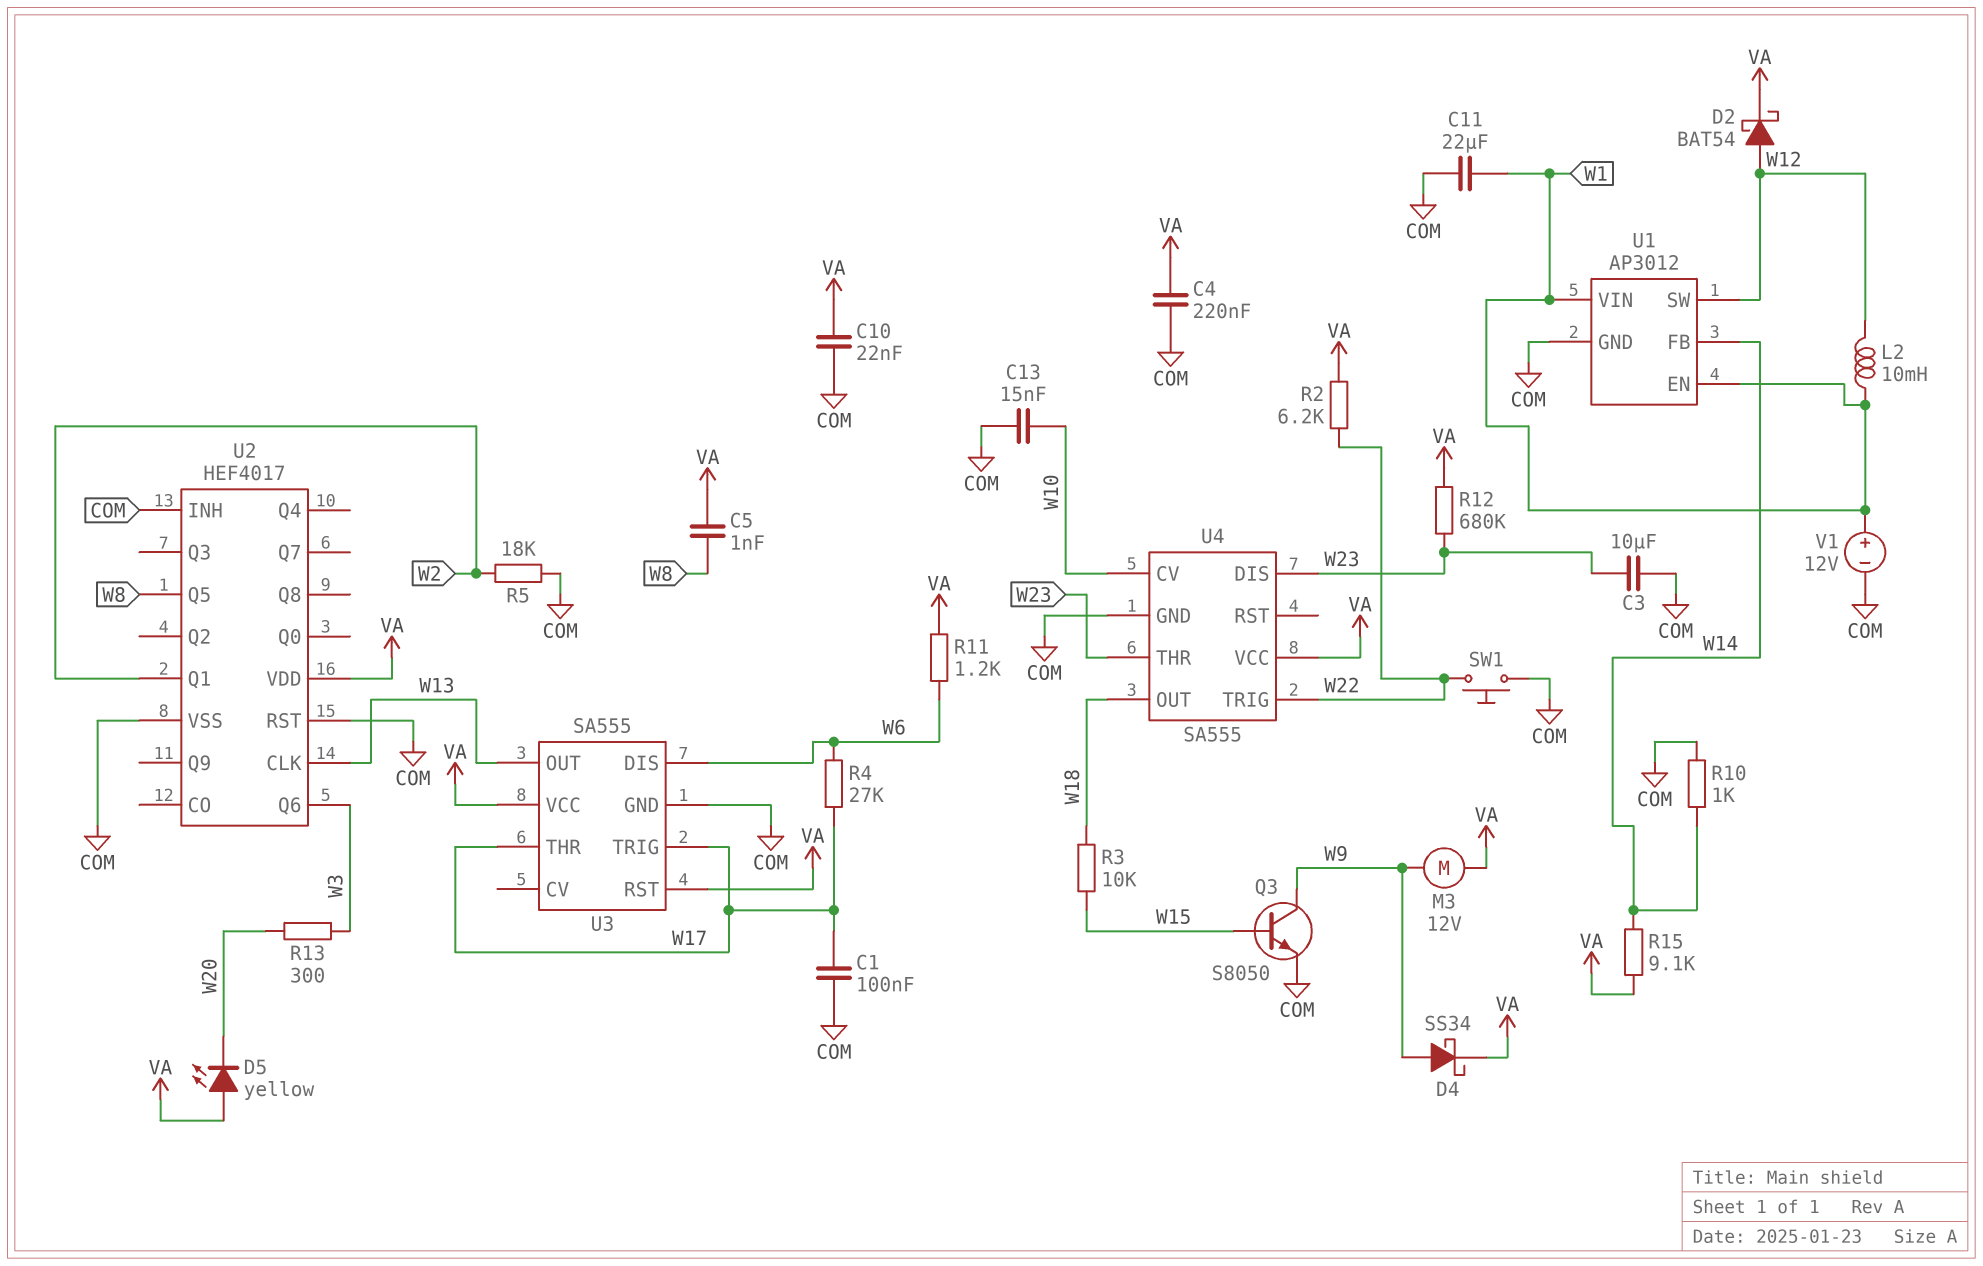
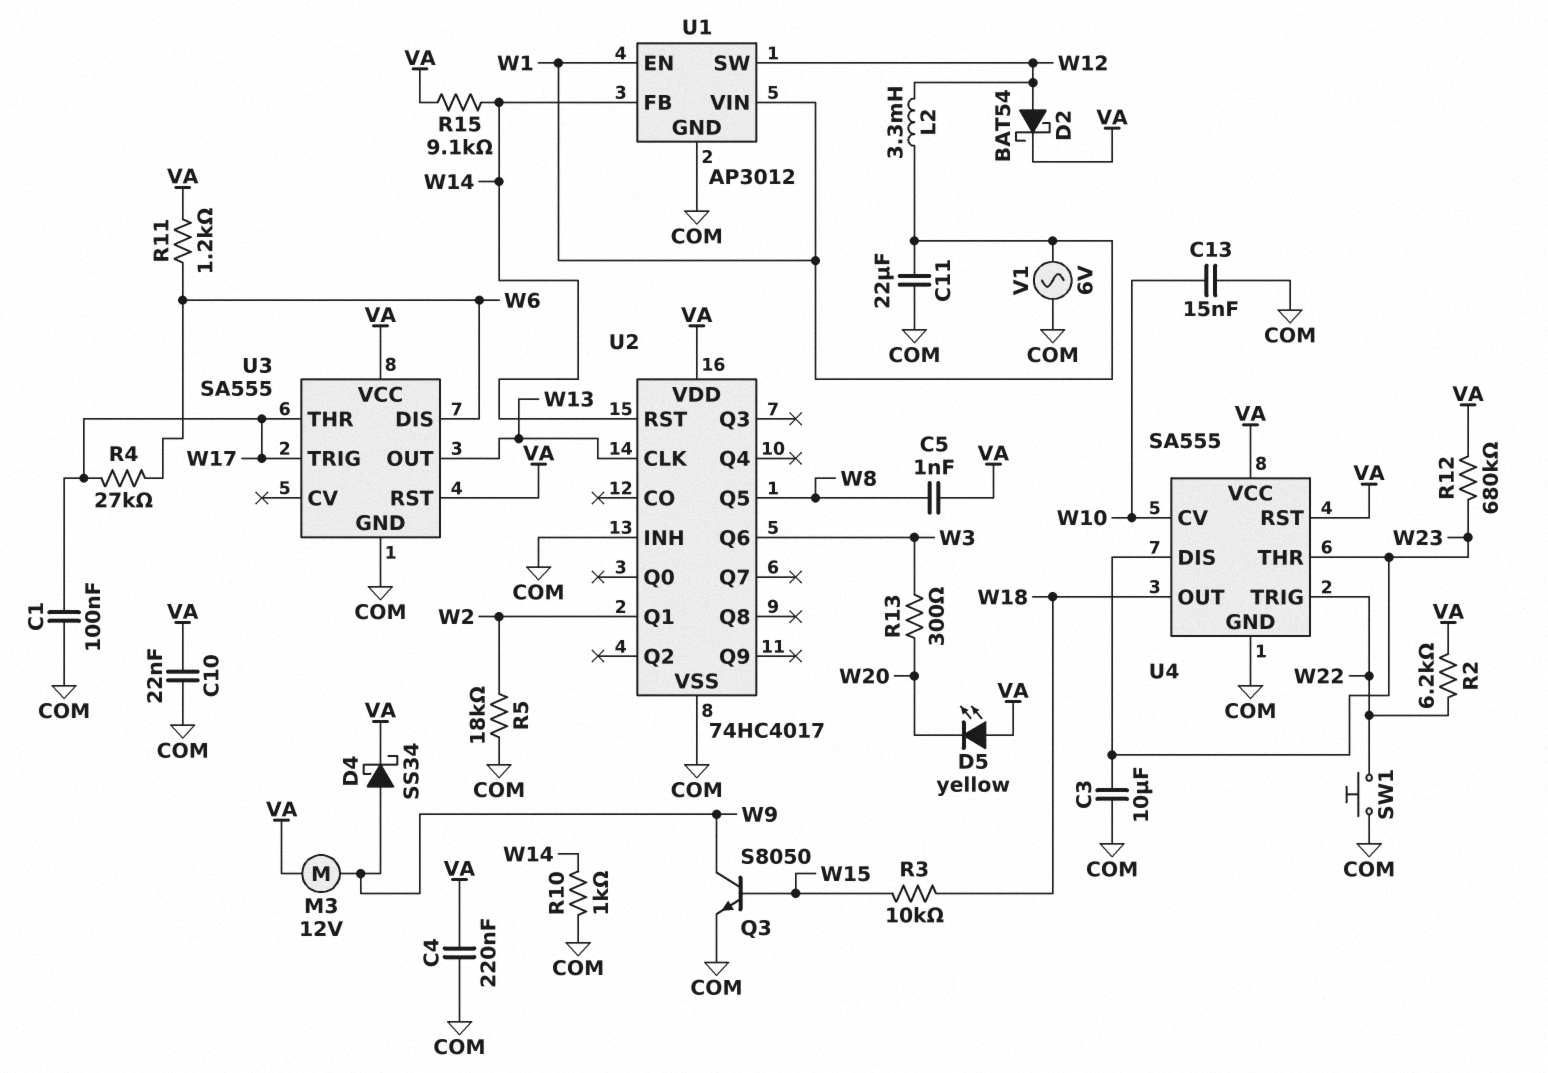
L2: 10mH (W1, W12) -> 3.3mH (W1, W12)
U2: HEF4017 -> 74HC4017
U2 pin RST: COM -> W14
U4 pin RST: none -> VA
V1: 12V (plus W1, minus COM) -> AC 6V (COM, W1)

